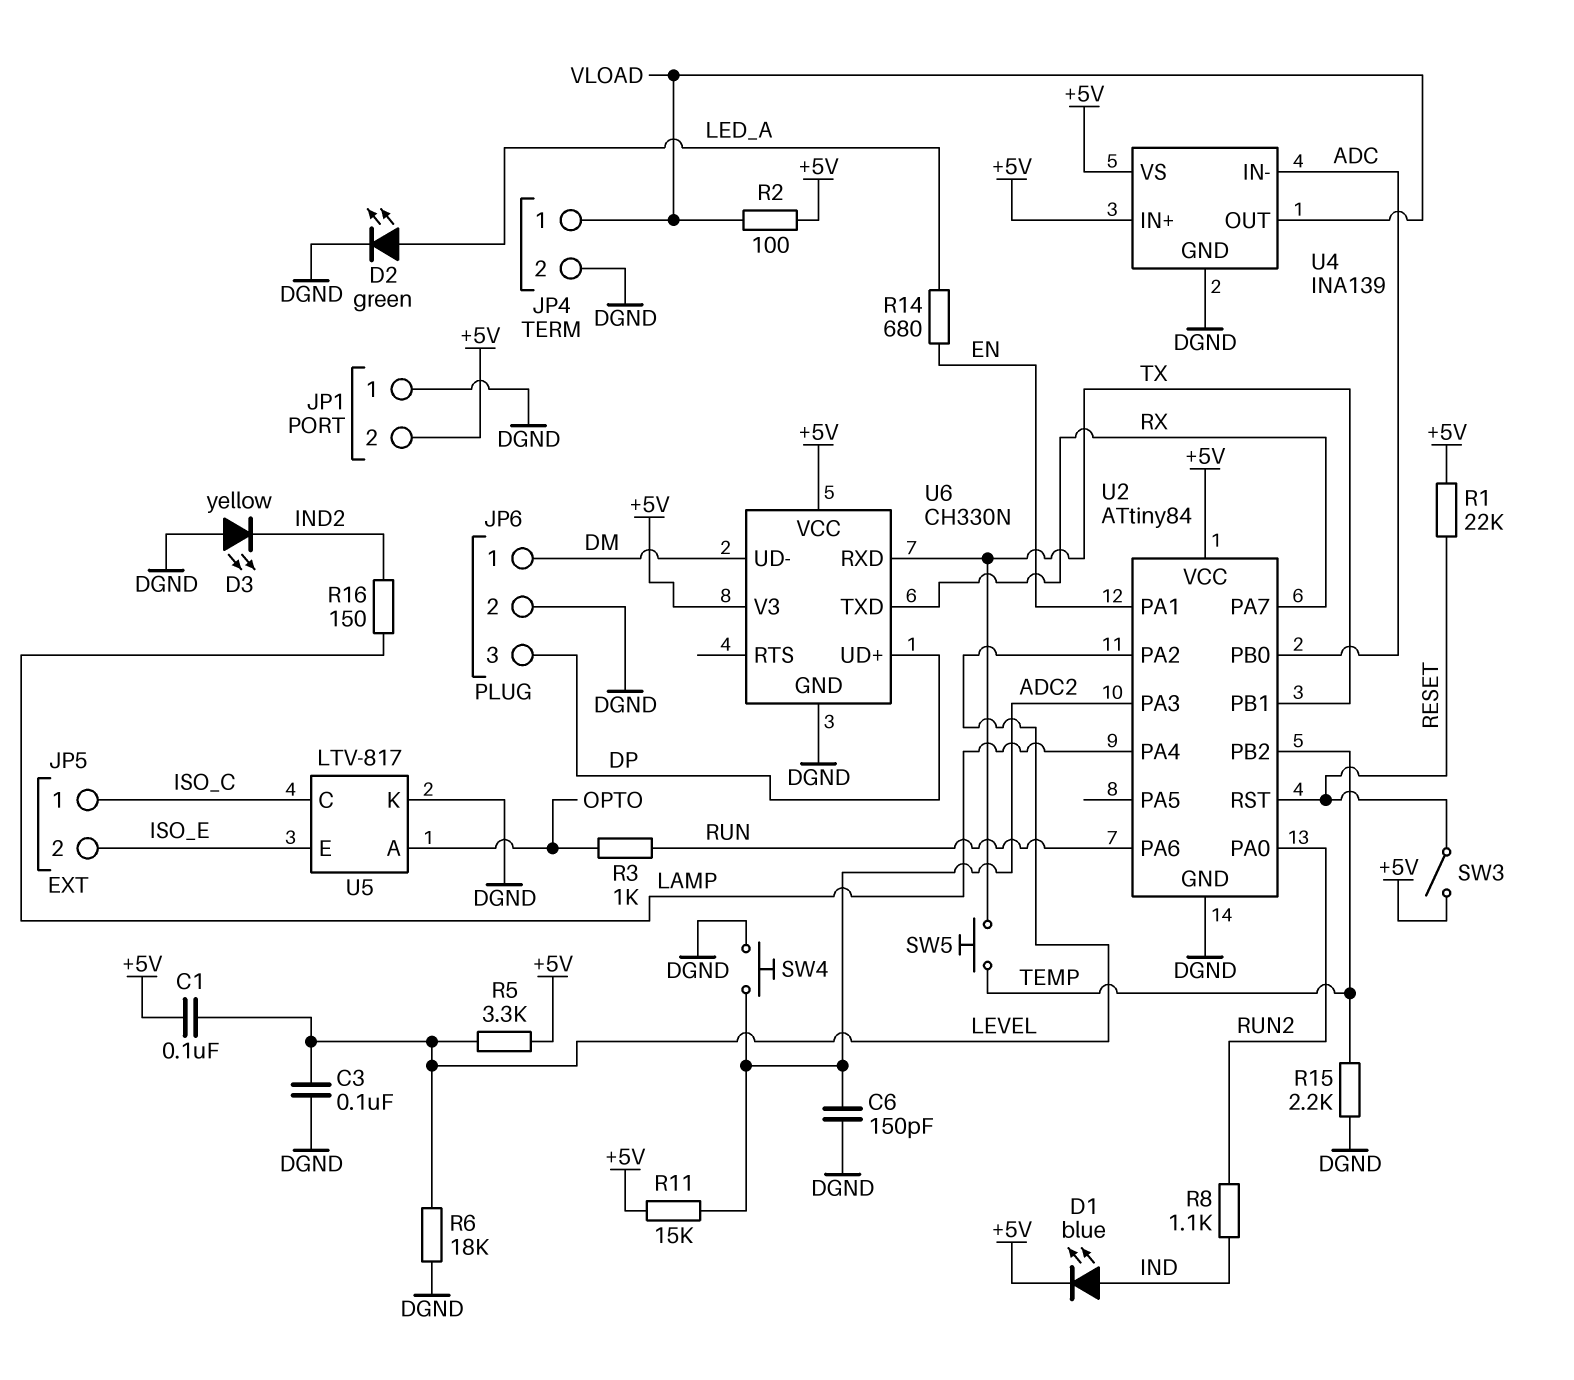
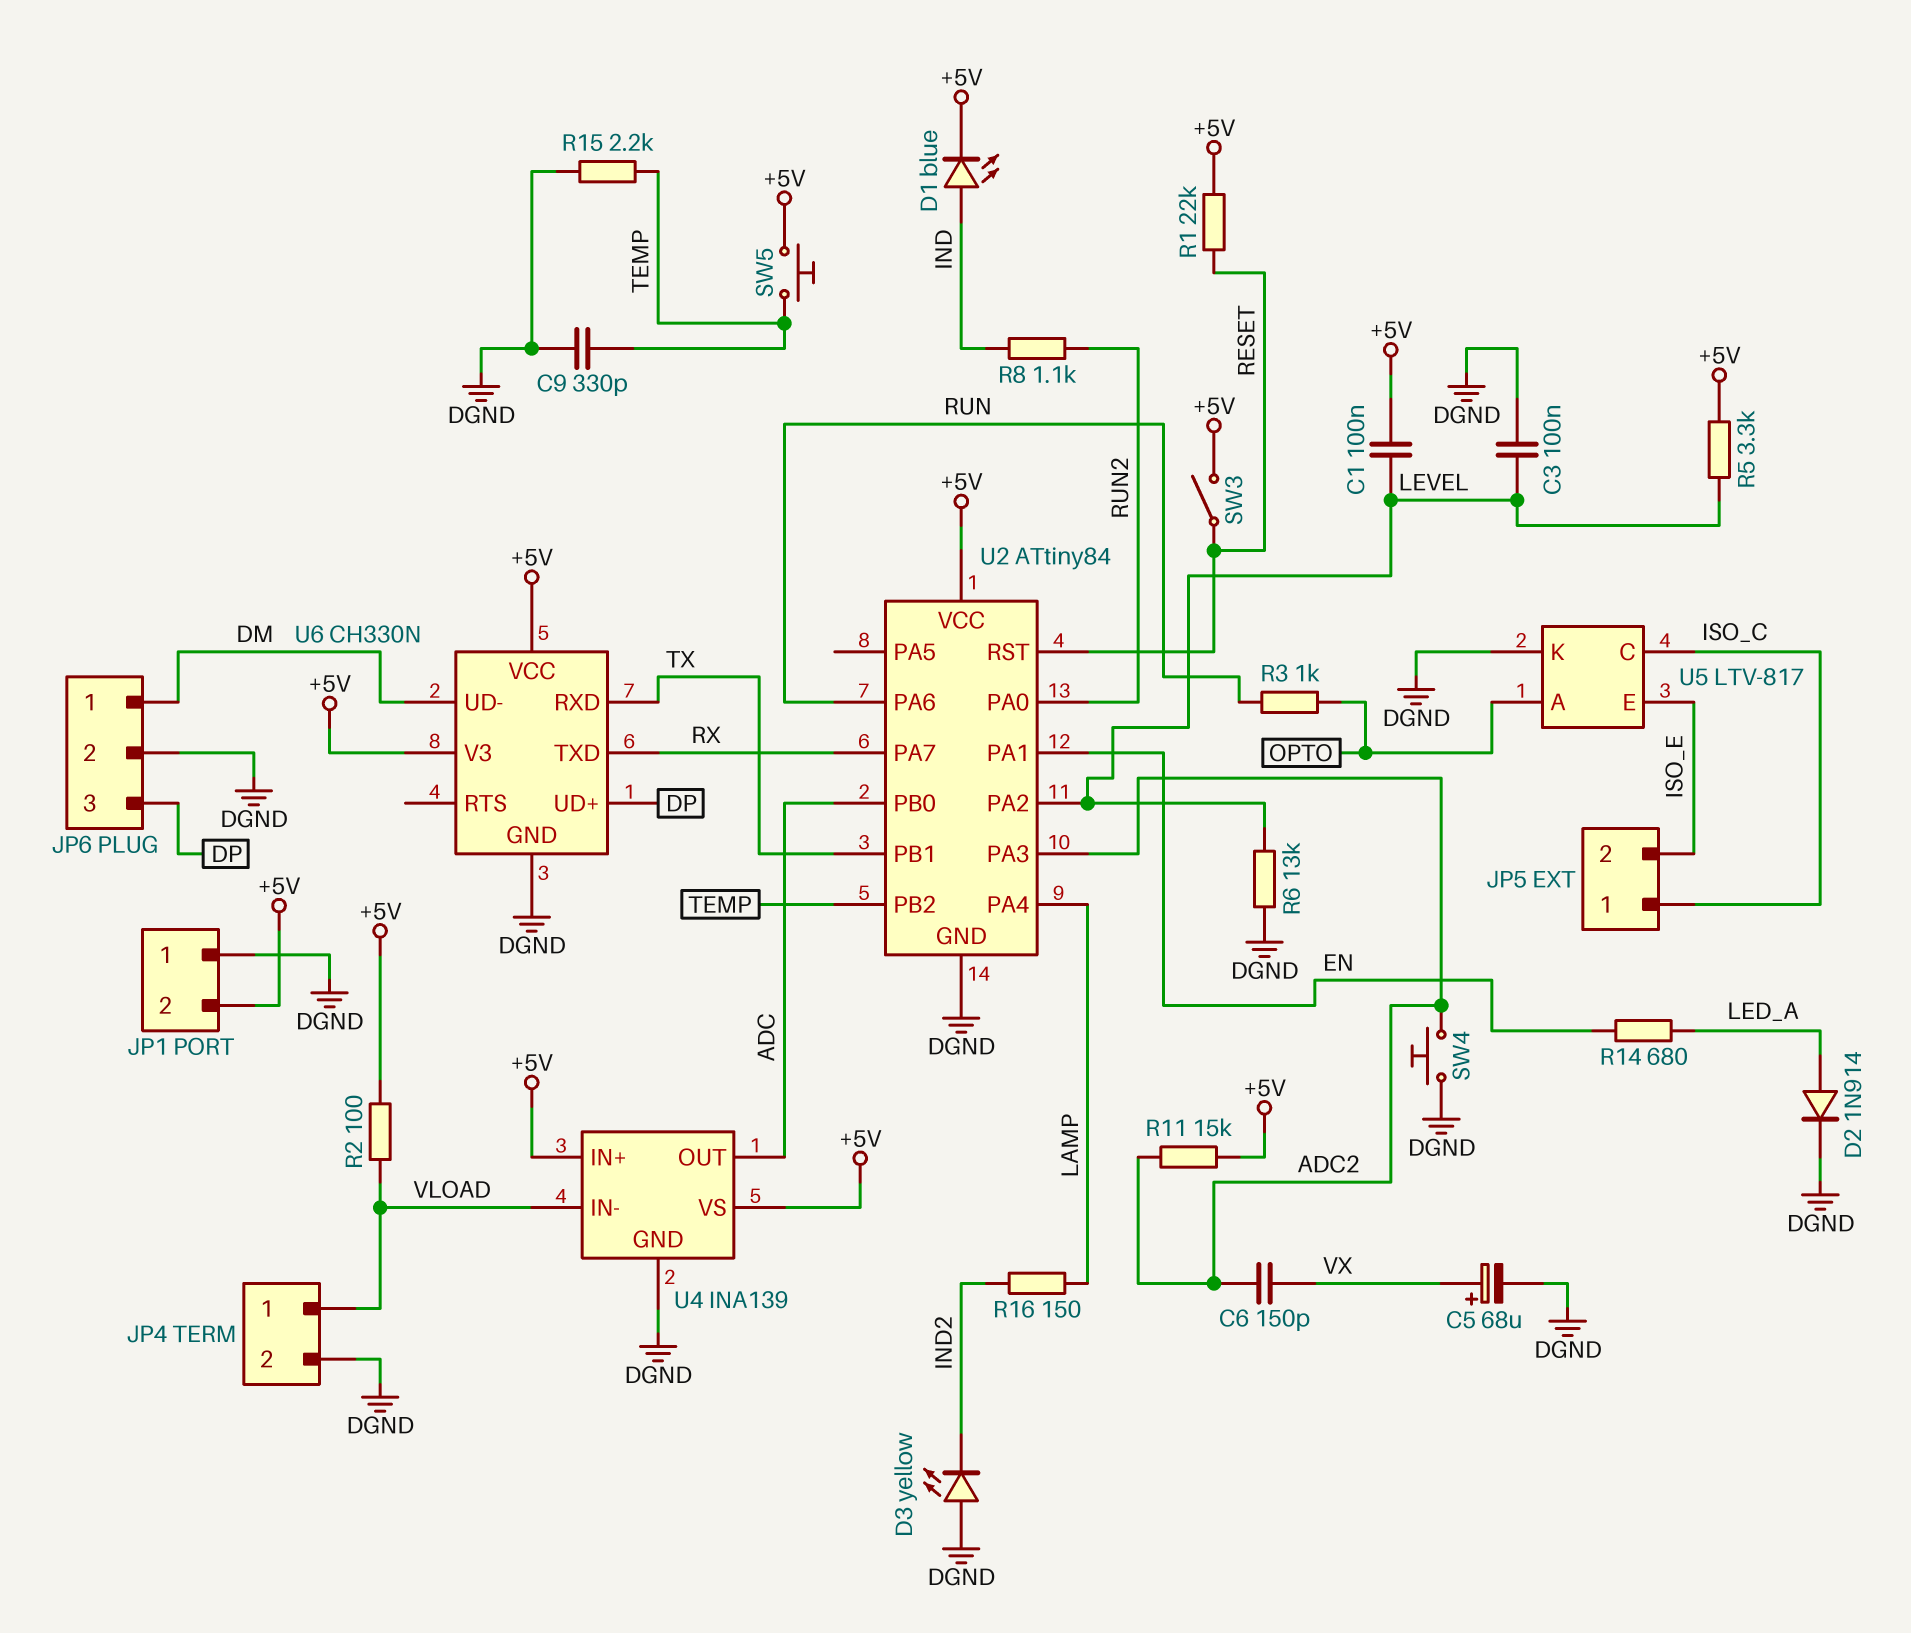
C5: none -> 68uF (plus VX, minus DGND)
C6: 150pF (ADC2, DGND) -> 150pF (ADC2, VX)
C9: none -> 330pF (DGND, TEMP)
D2: LED green (A LED_A, K DGND) -> diode 1N914 (A LED_A, K DGND)
R6: 18k (DGND, LEVEL) -> 13k (DGND, LEVEL)
SW5: button (TEMP, TX) -> button (+5V, TEMP)
U4 pin IN-: ADC -> VLOAD
U4 pin OUT: VLOAD -> ADC

